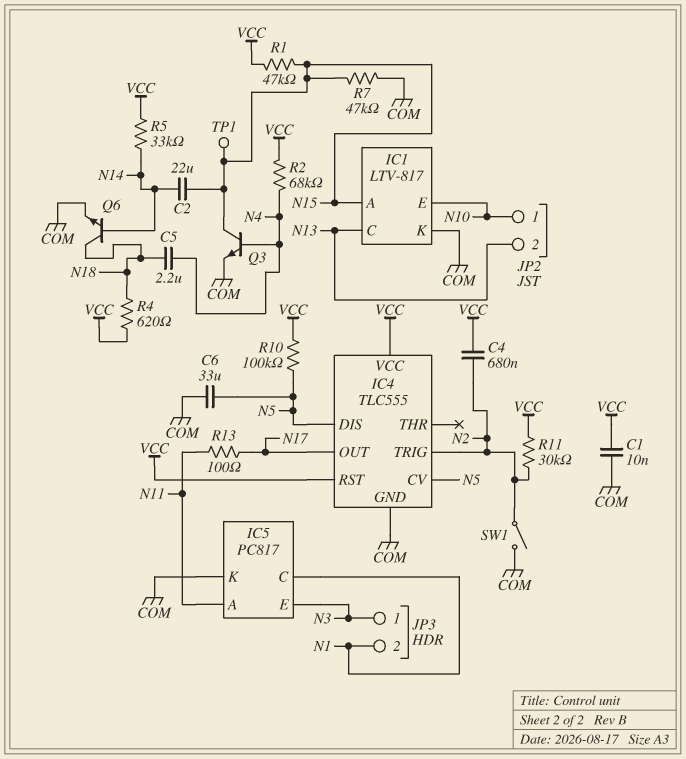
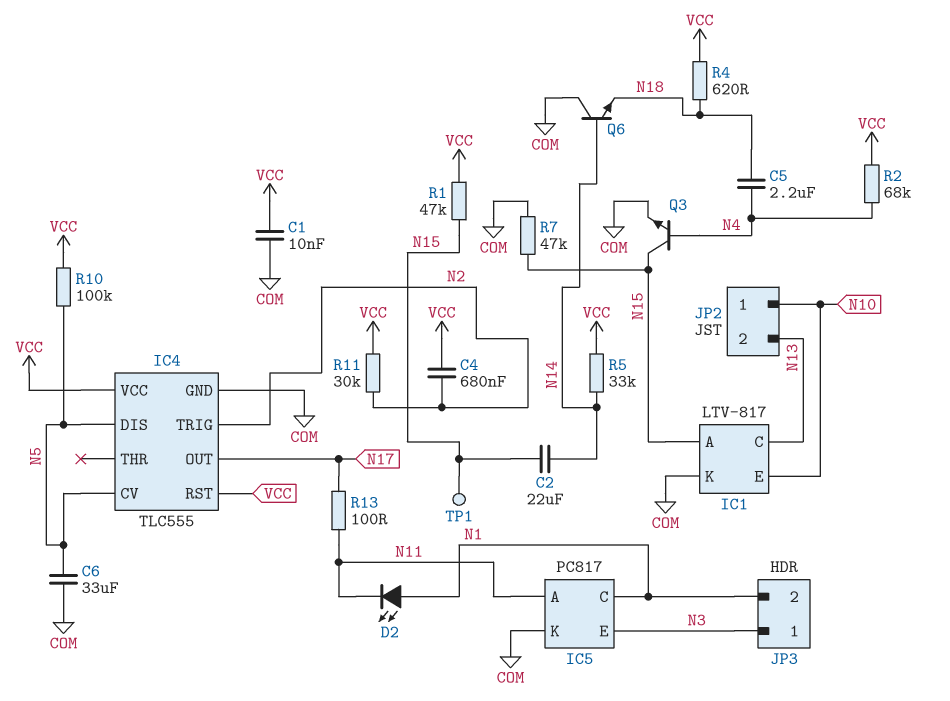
D2: none -> LED (A N1, K N11)
Q6: NPN (B N14, C N18, E COM) -> NPN (B N14, C COM, E N18)
SW1: switch (COM, N2) -> none

